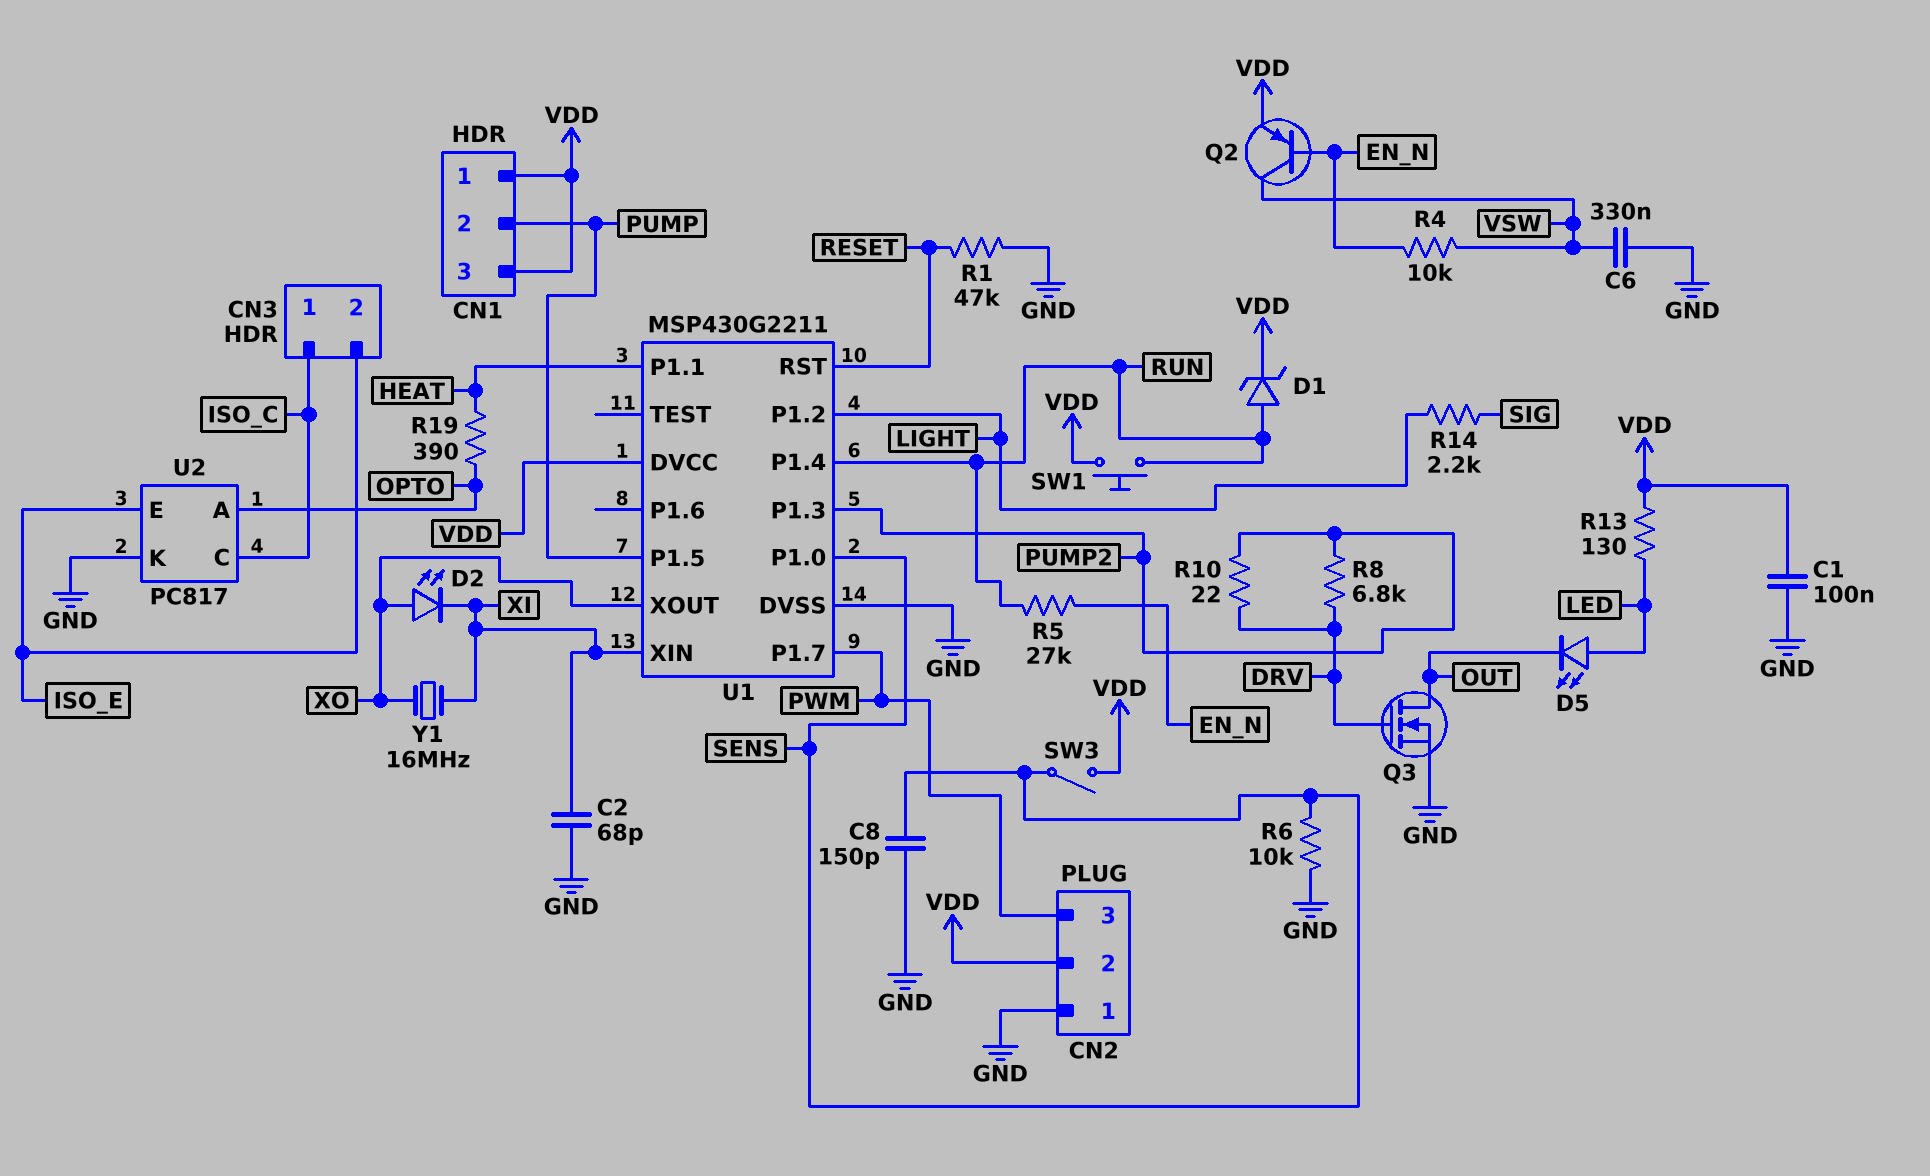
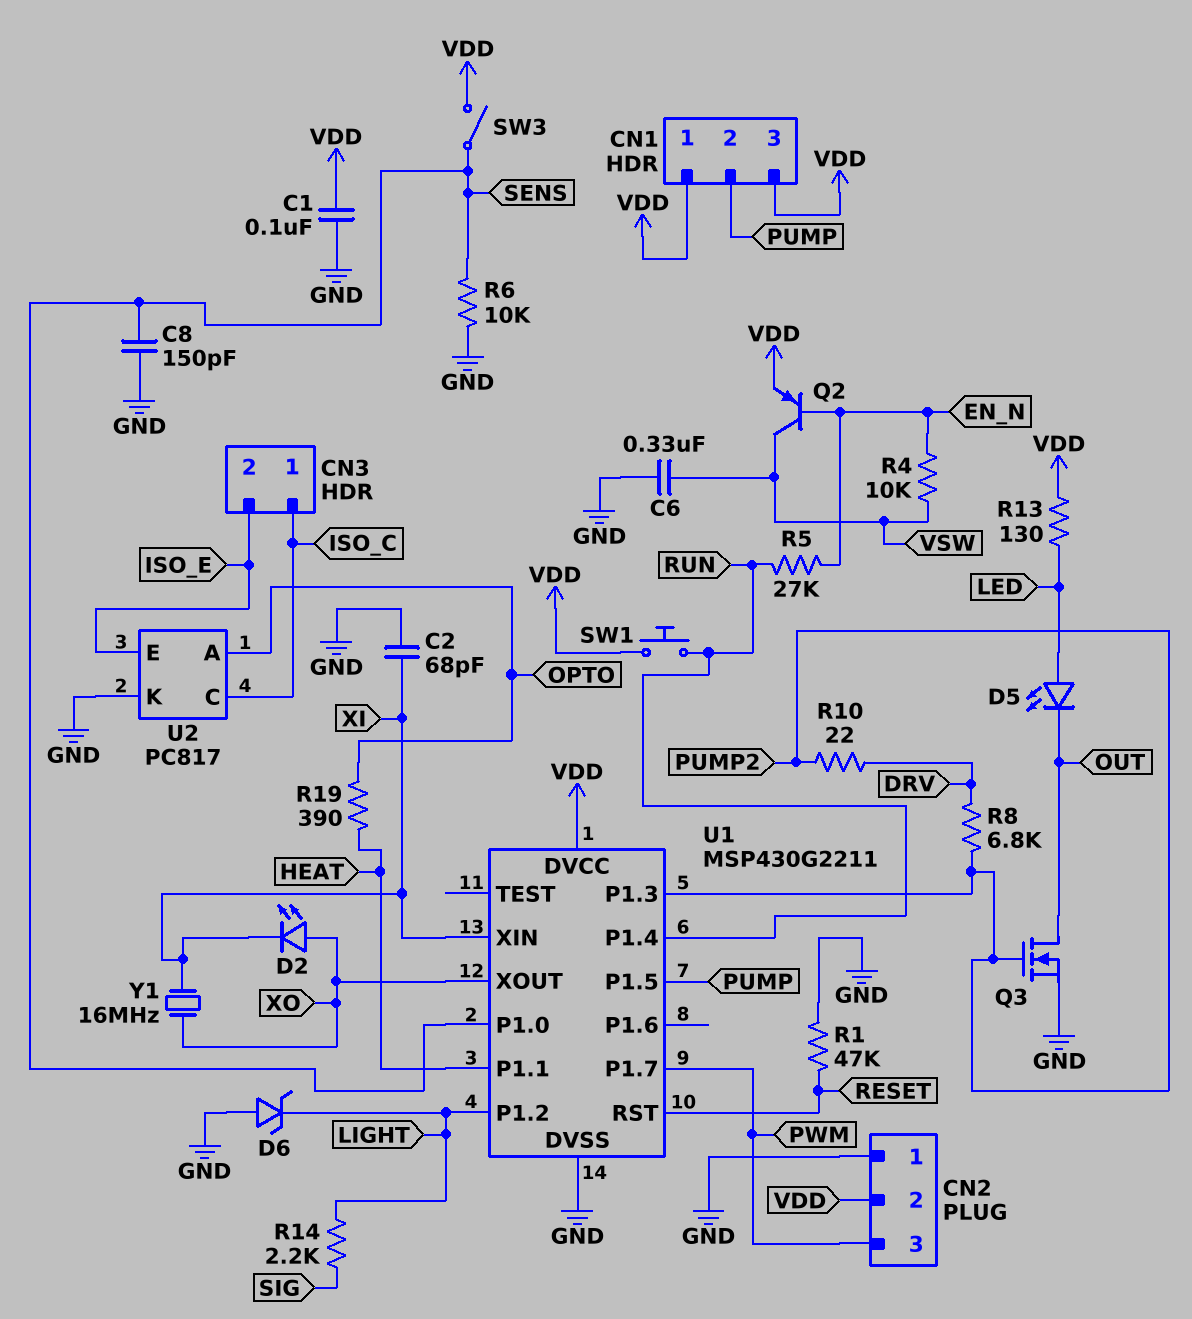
D1: zener (A RUN, K VDD) -> none
D6: none -> zener (A GND, K LIGHT)
Q3: NMOS (G DRV, D OUT, S GND) -> NMOS (G PUMP2, D OUT, S GND)

